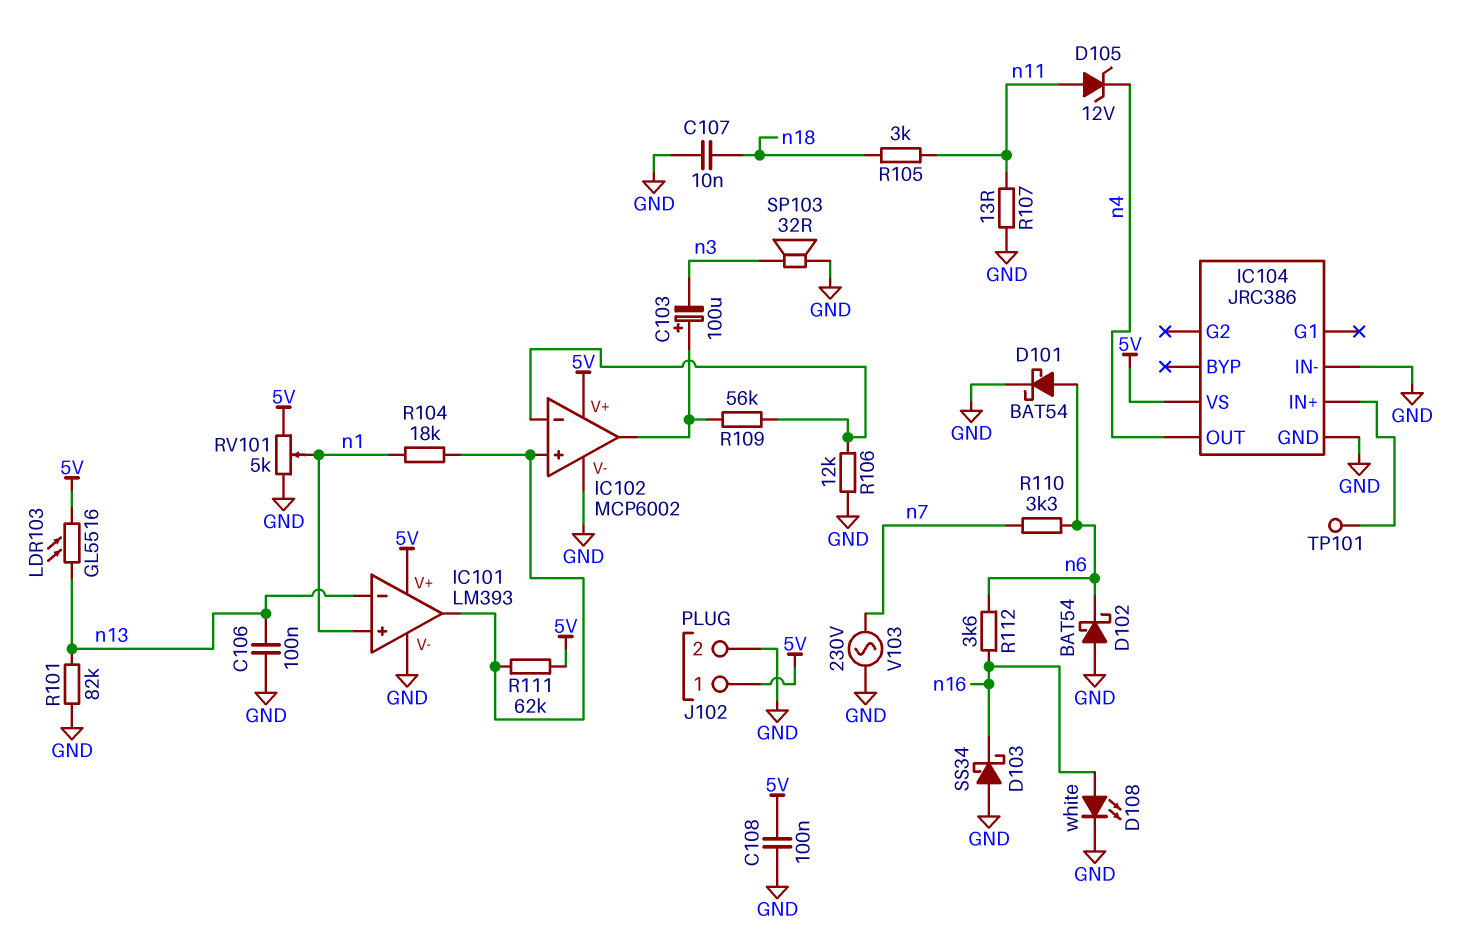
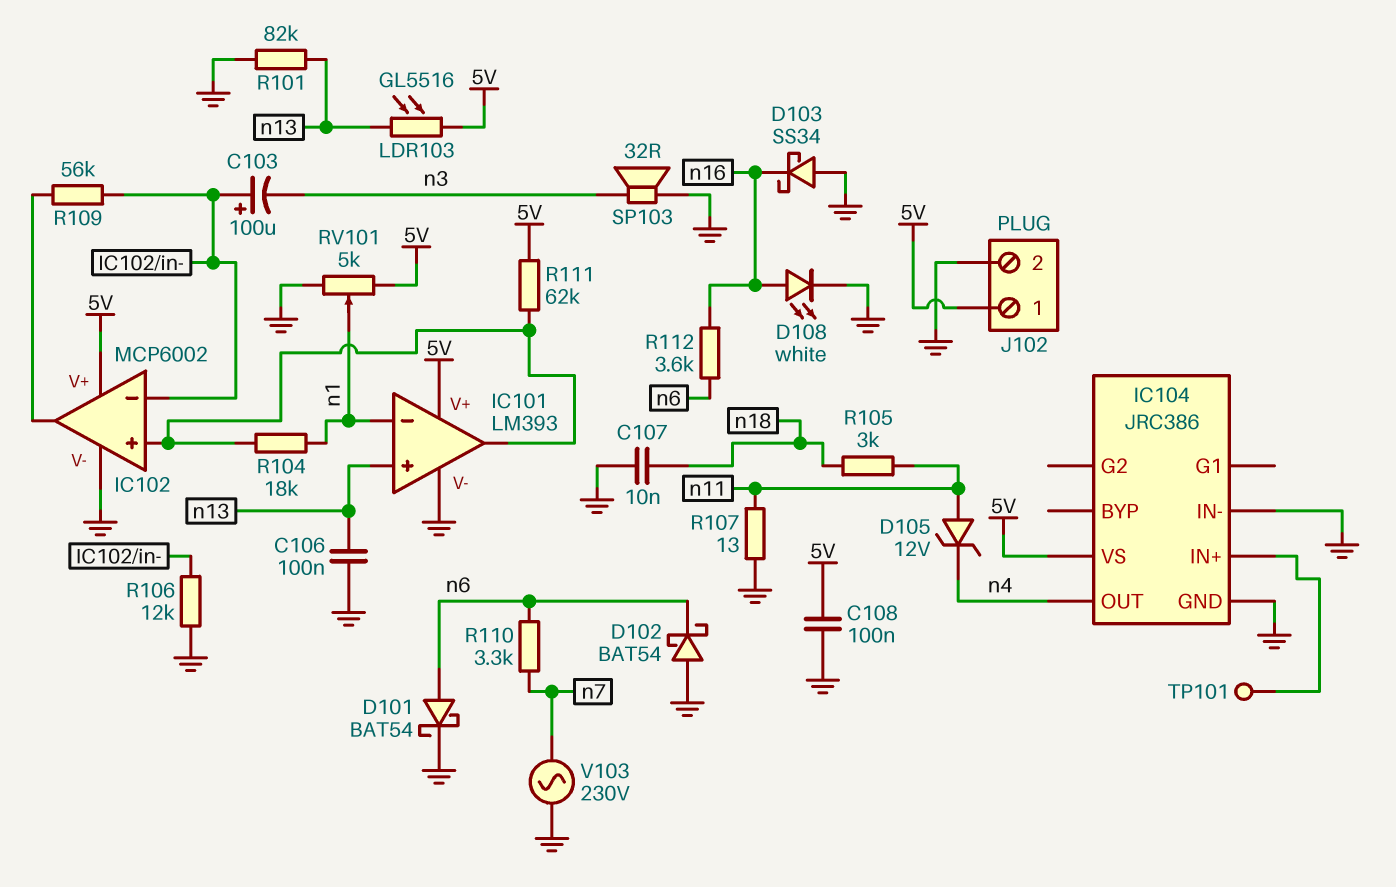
C103: 100uF (plus IC102/out, minus n3) -> 100uF (plus IC102/in-, minus n3)
IC101 pin in+: n1 -> n13
IC101 pin in-: n13 -> n1

